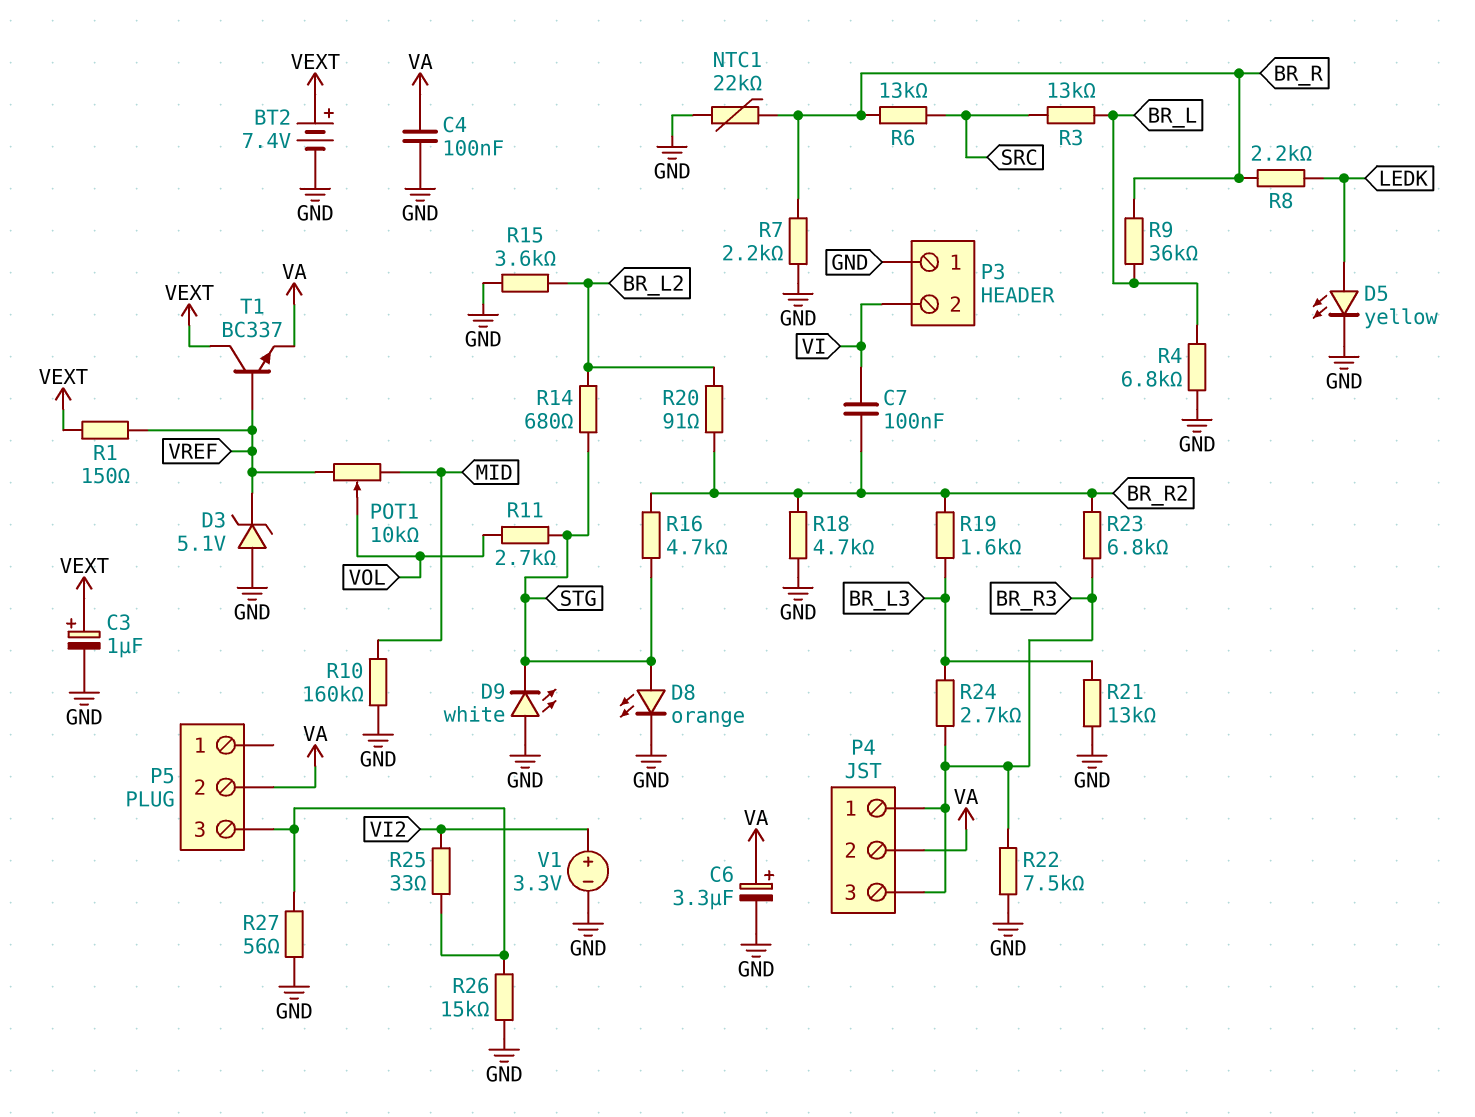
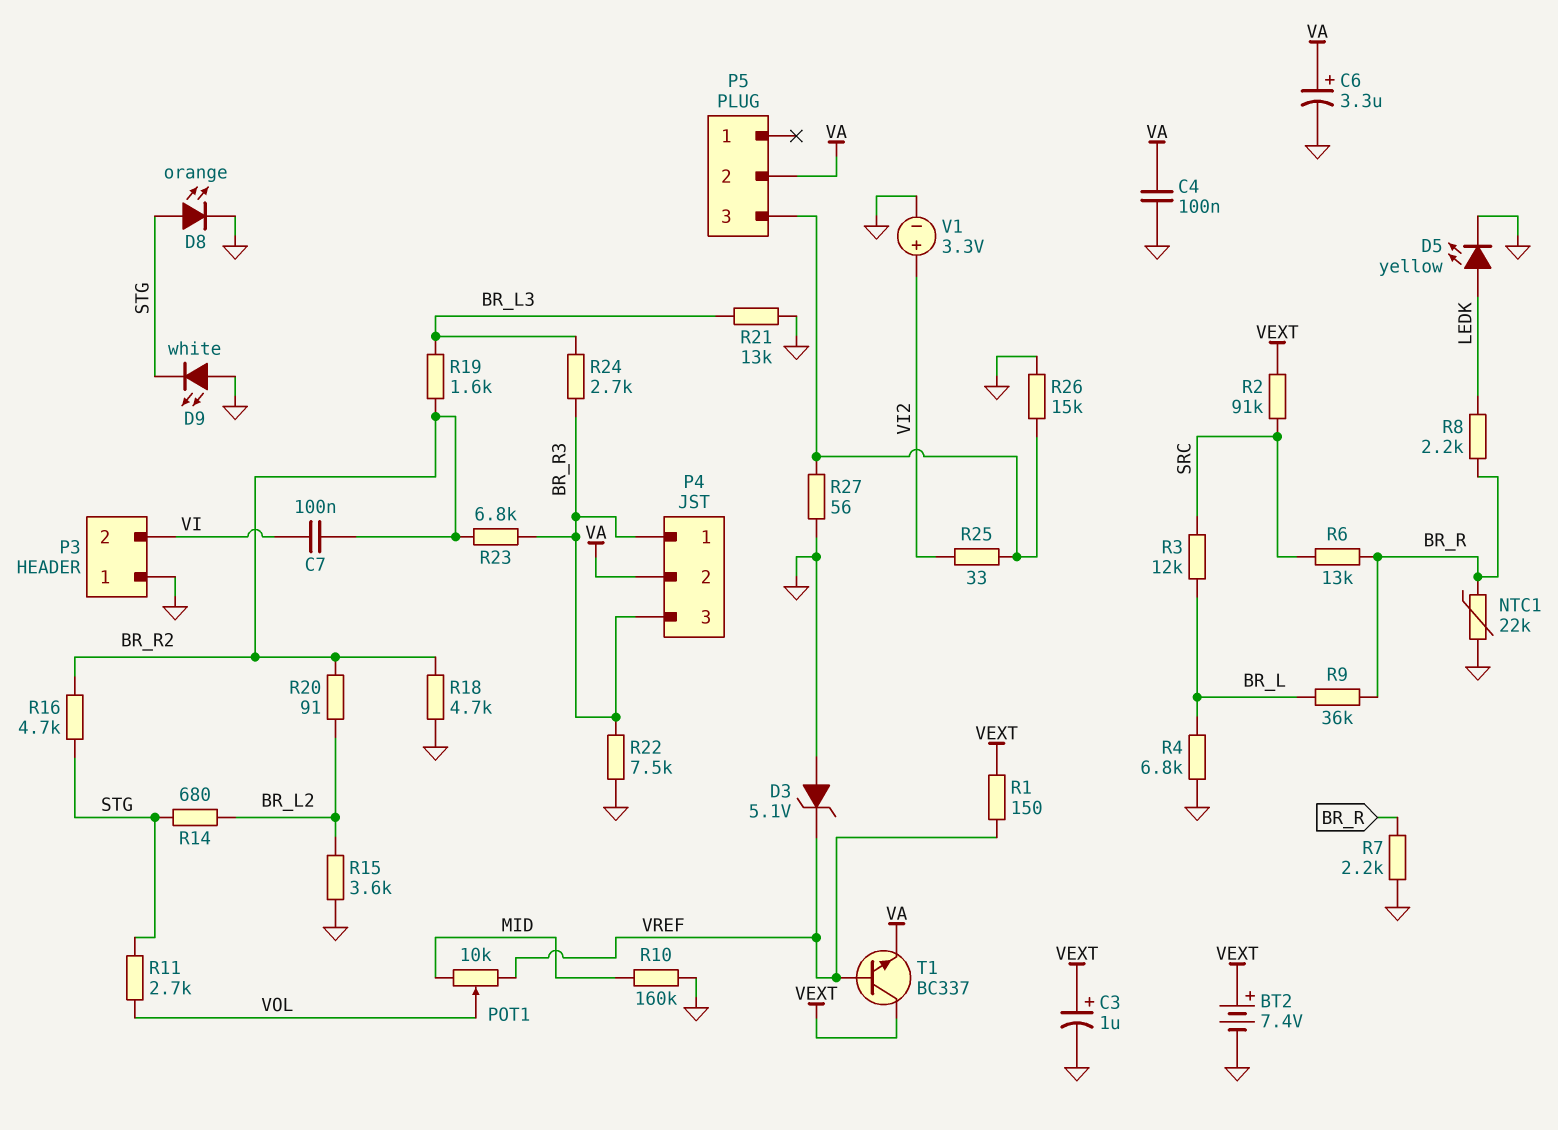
R2: none -> 91k (SRC, VEXT)
R3: 13k (BR_L, SRC) -> 12k (BR_L, SRC)

